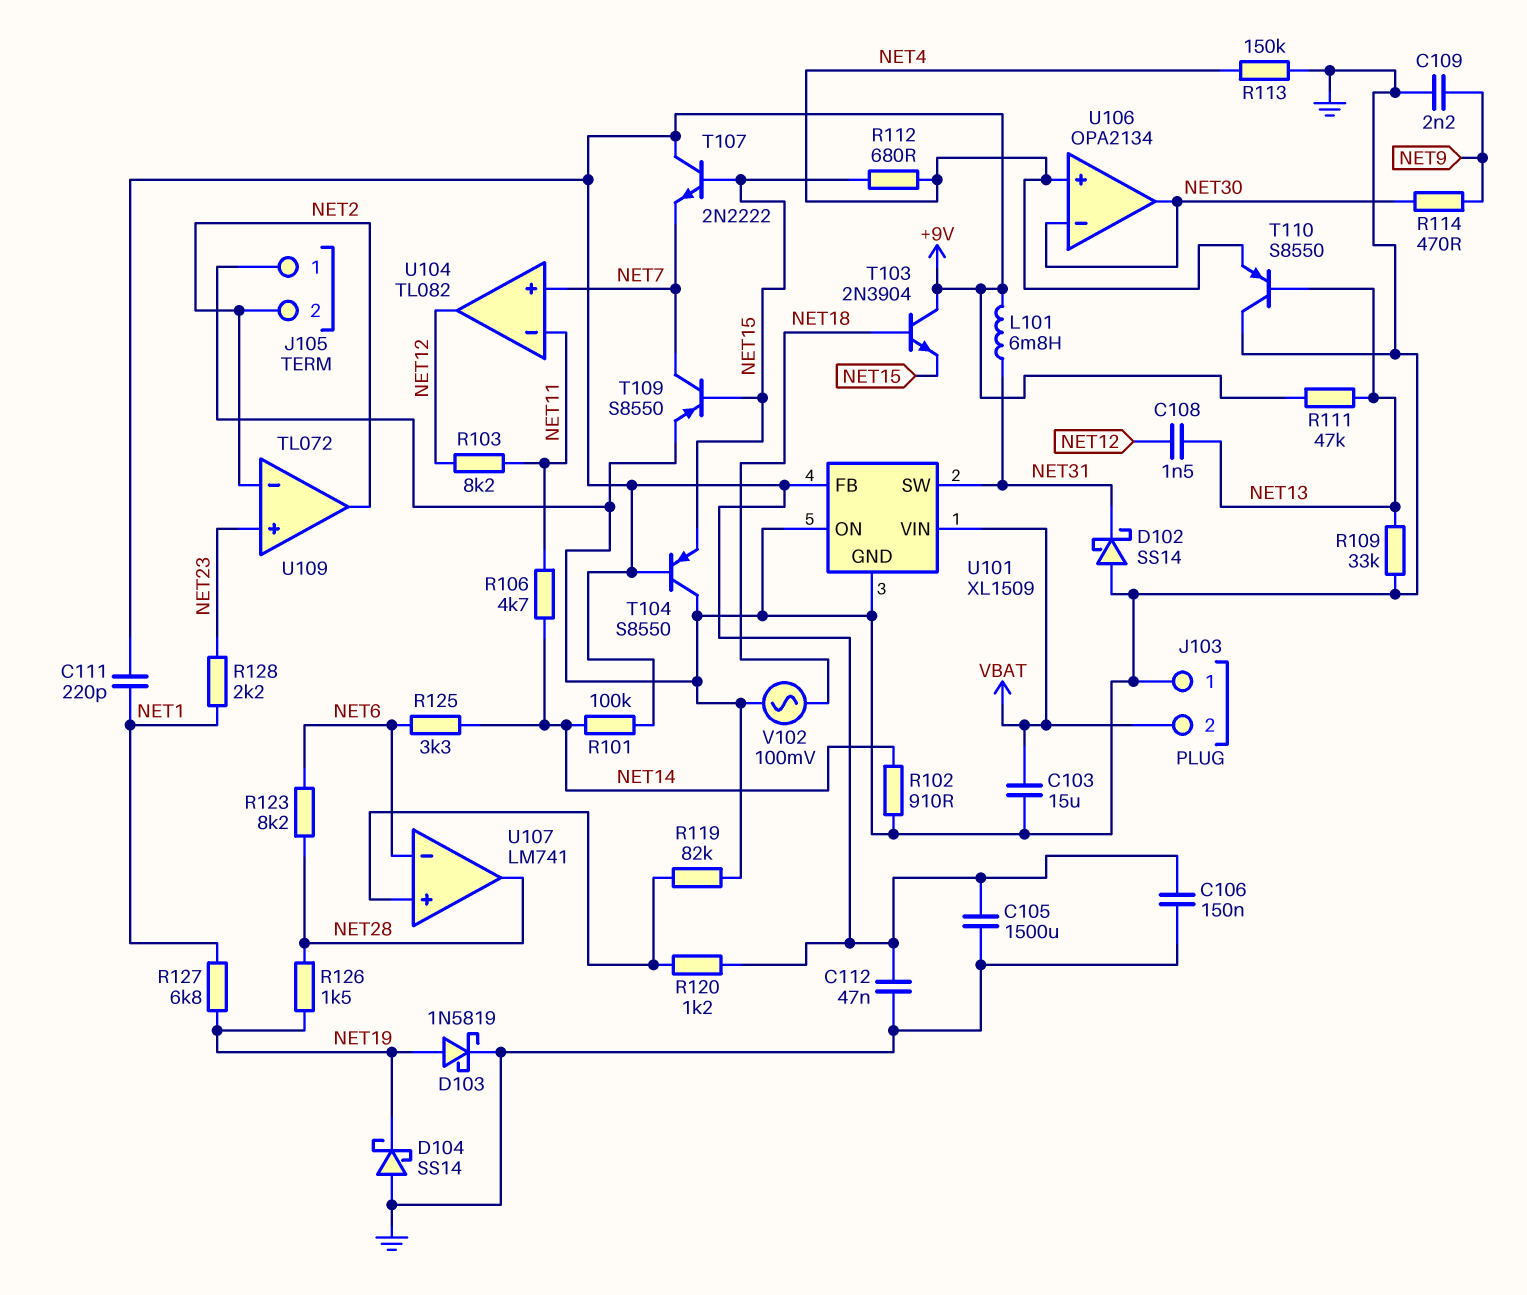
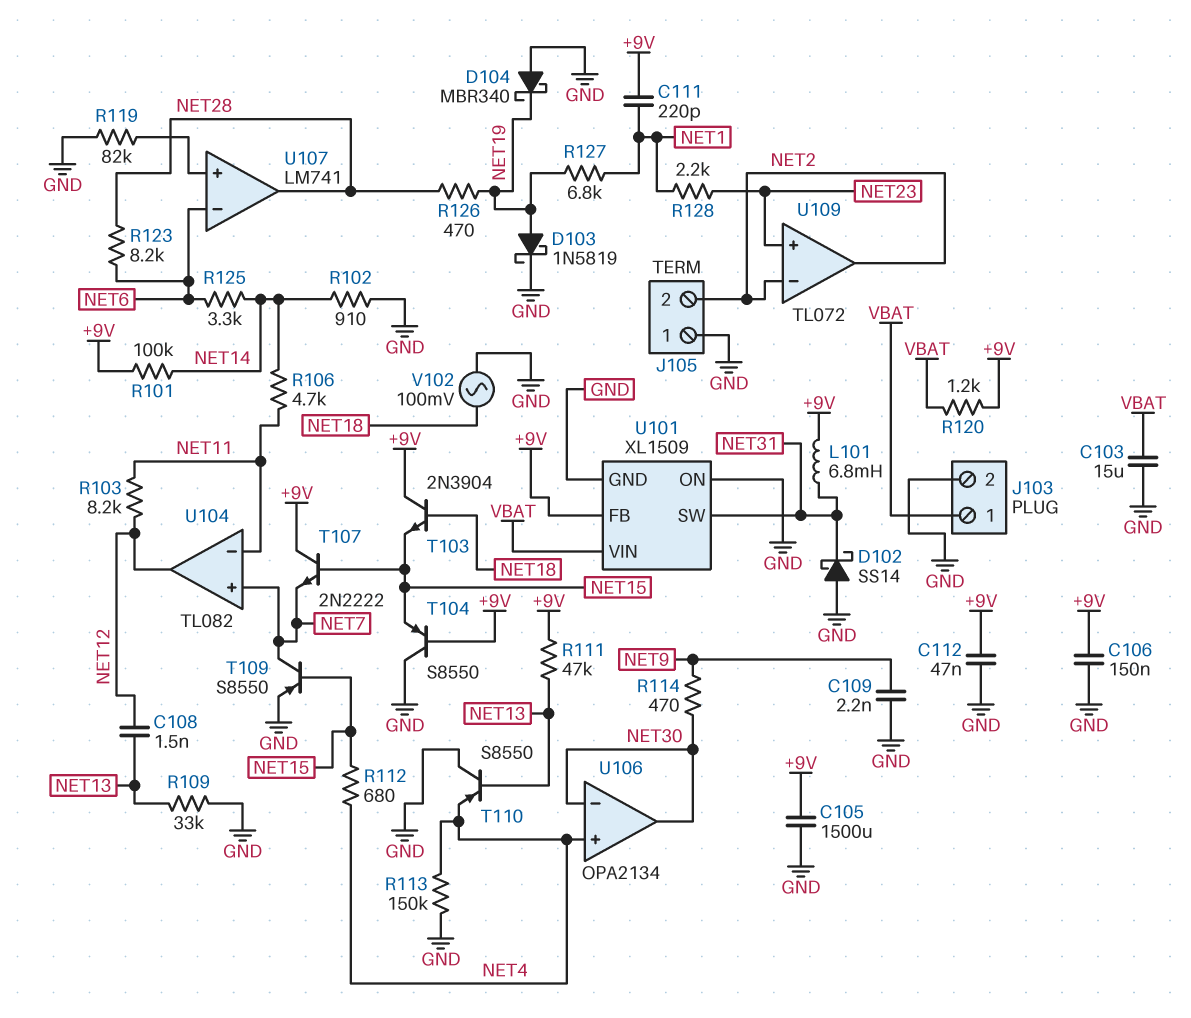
D104: schottky SS14 (A GND, K NET19) -> schottky MBR340 (A GND, K NET19)
J103 pin 1: GND -> VBAT
J103 pin 2: VBAT -> GND
R120: 1.2k (+9V, U107/in+) -> 1.2k (+9V, VBAT)
R126: 1.5k (NET19, NET28) -> 470 (NET19, NET28)

